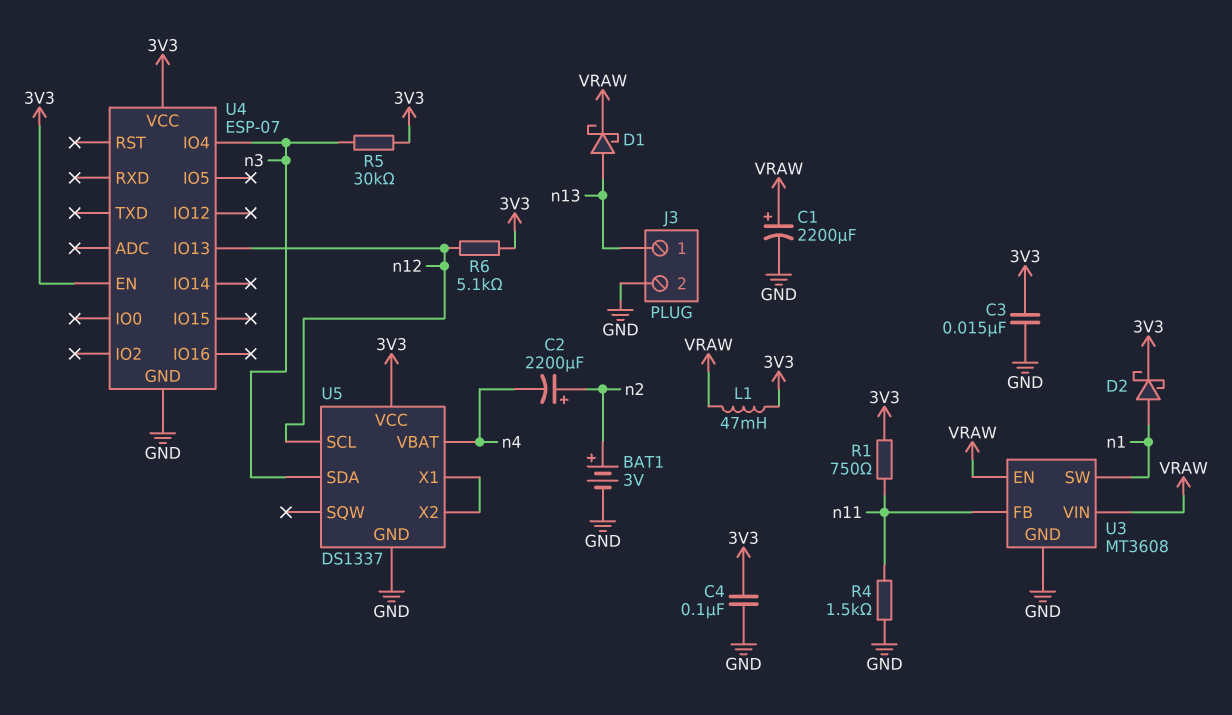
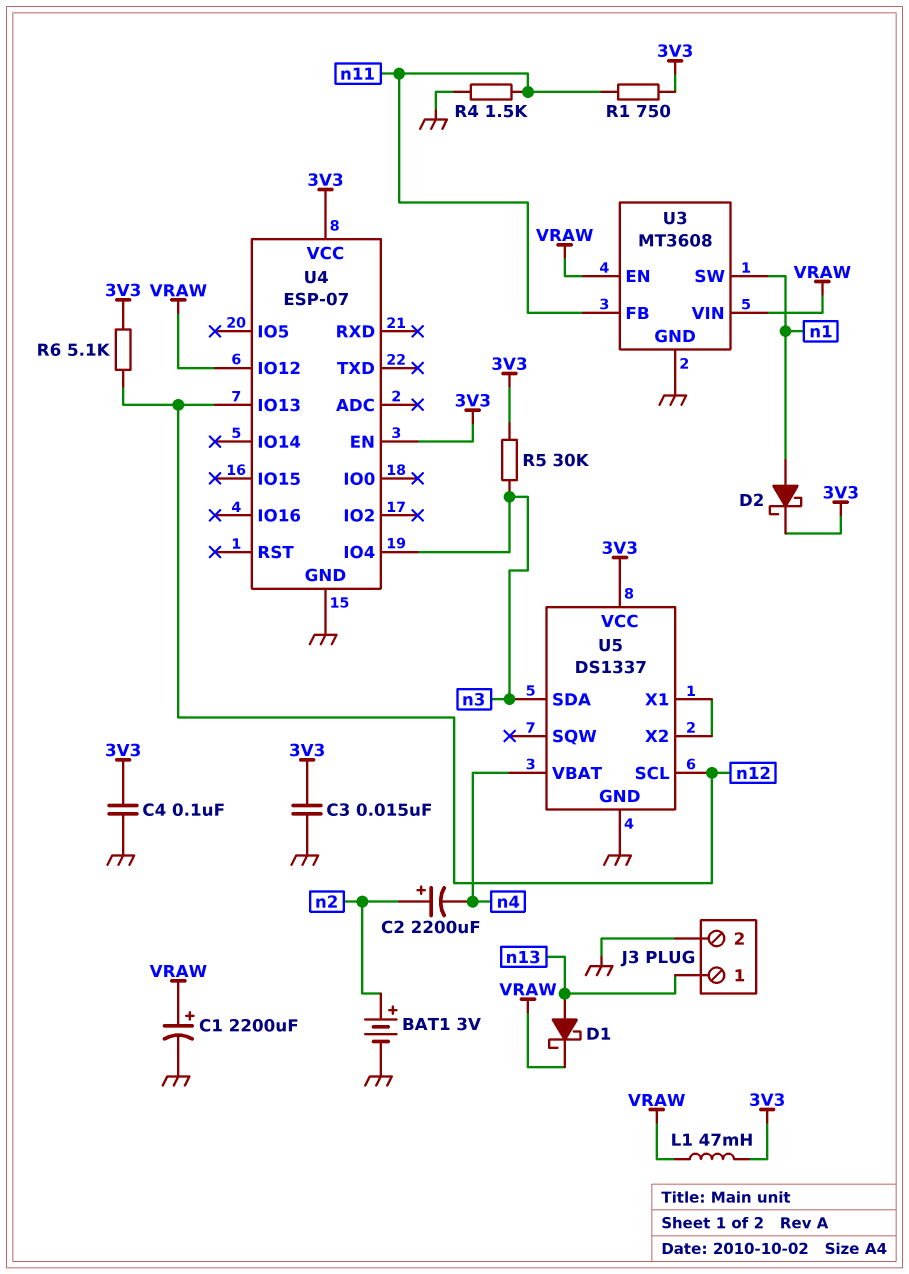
U4 pin IO12: none -> VRAW

